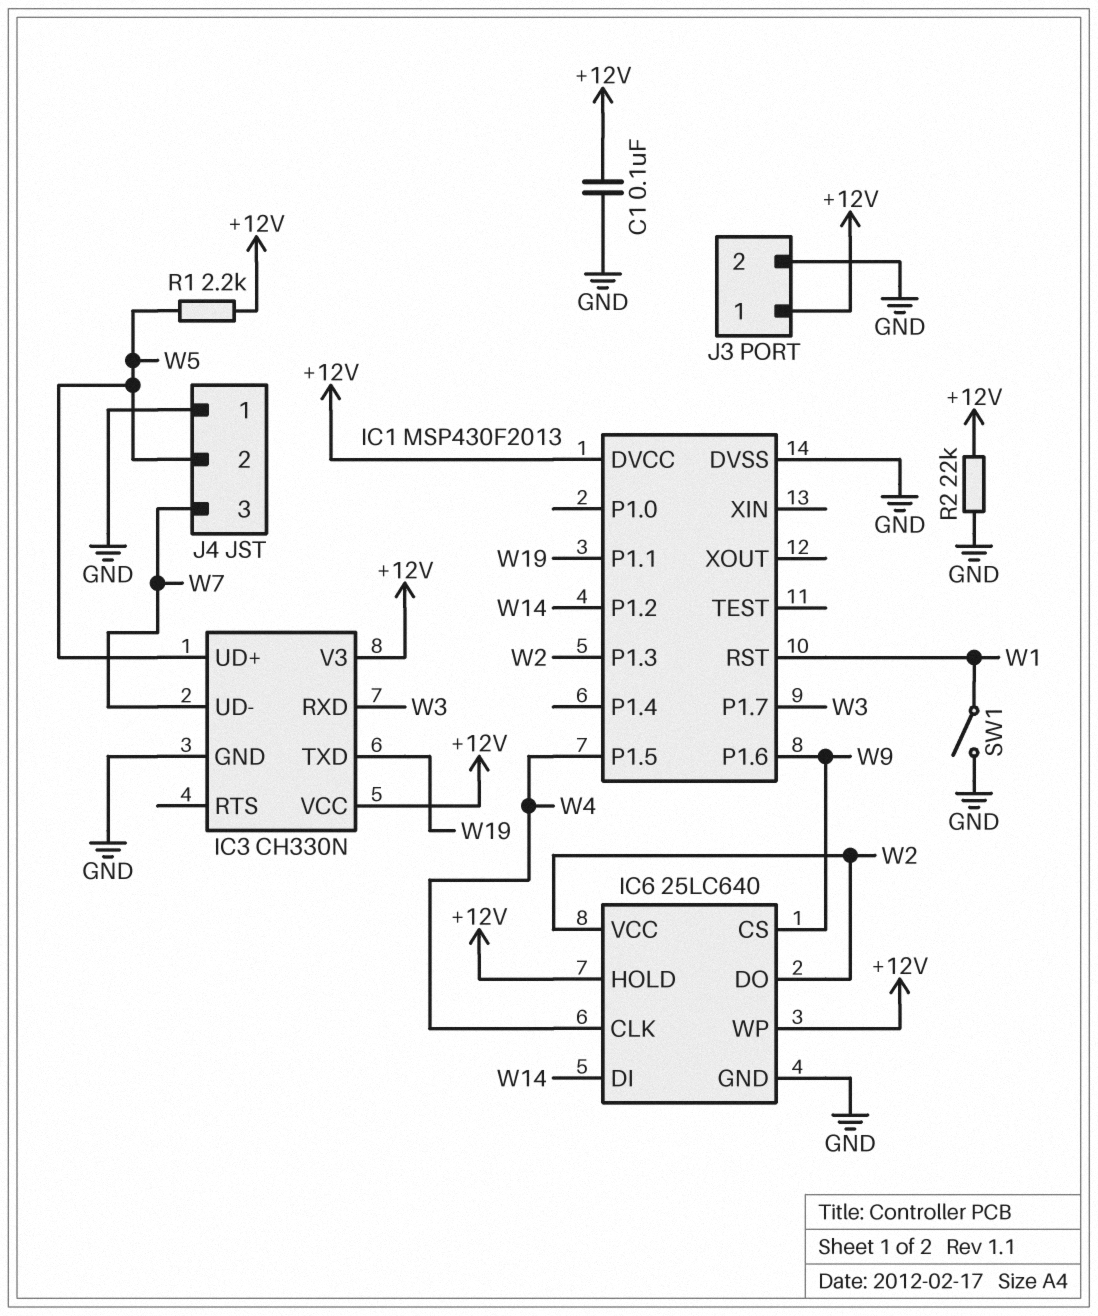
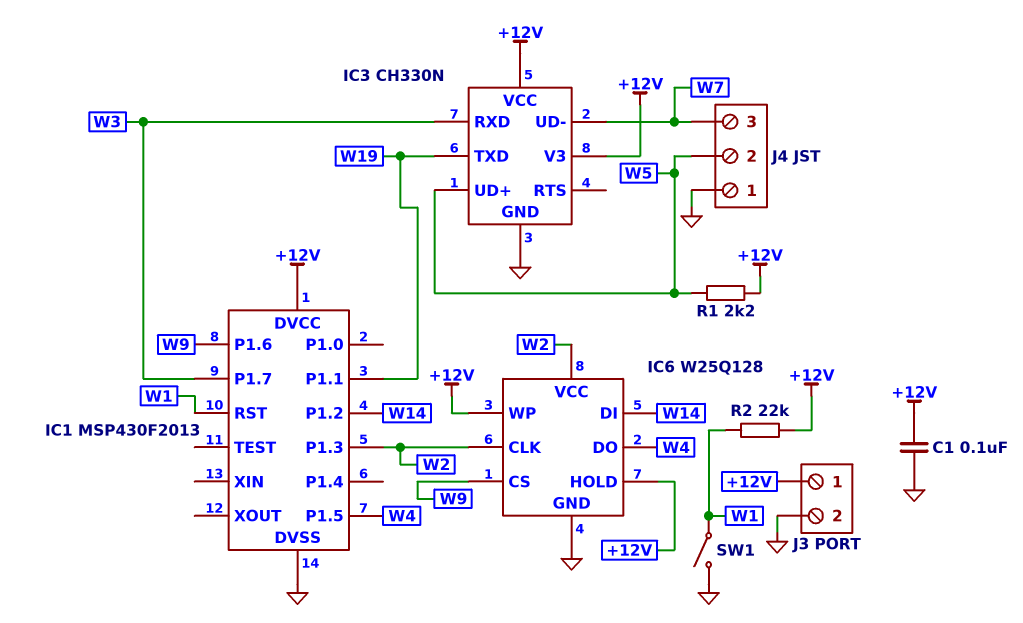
IC6: 25LC640 -> W25Q128
IC6 pin CLK: W4 -> W2
IC6 pin DO: W2 -> W4
R2: 22k (+12V, GND) -> 22k (+12V, W1)

